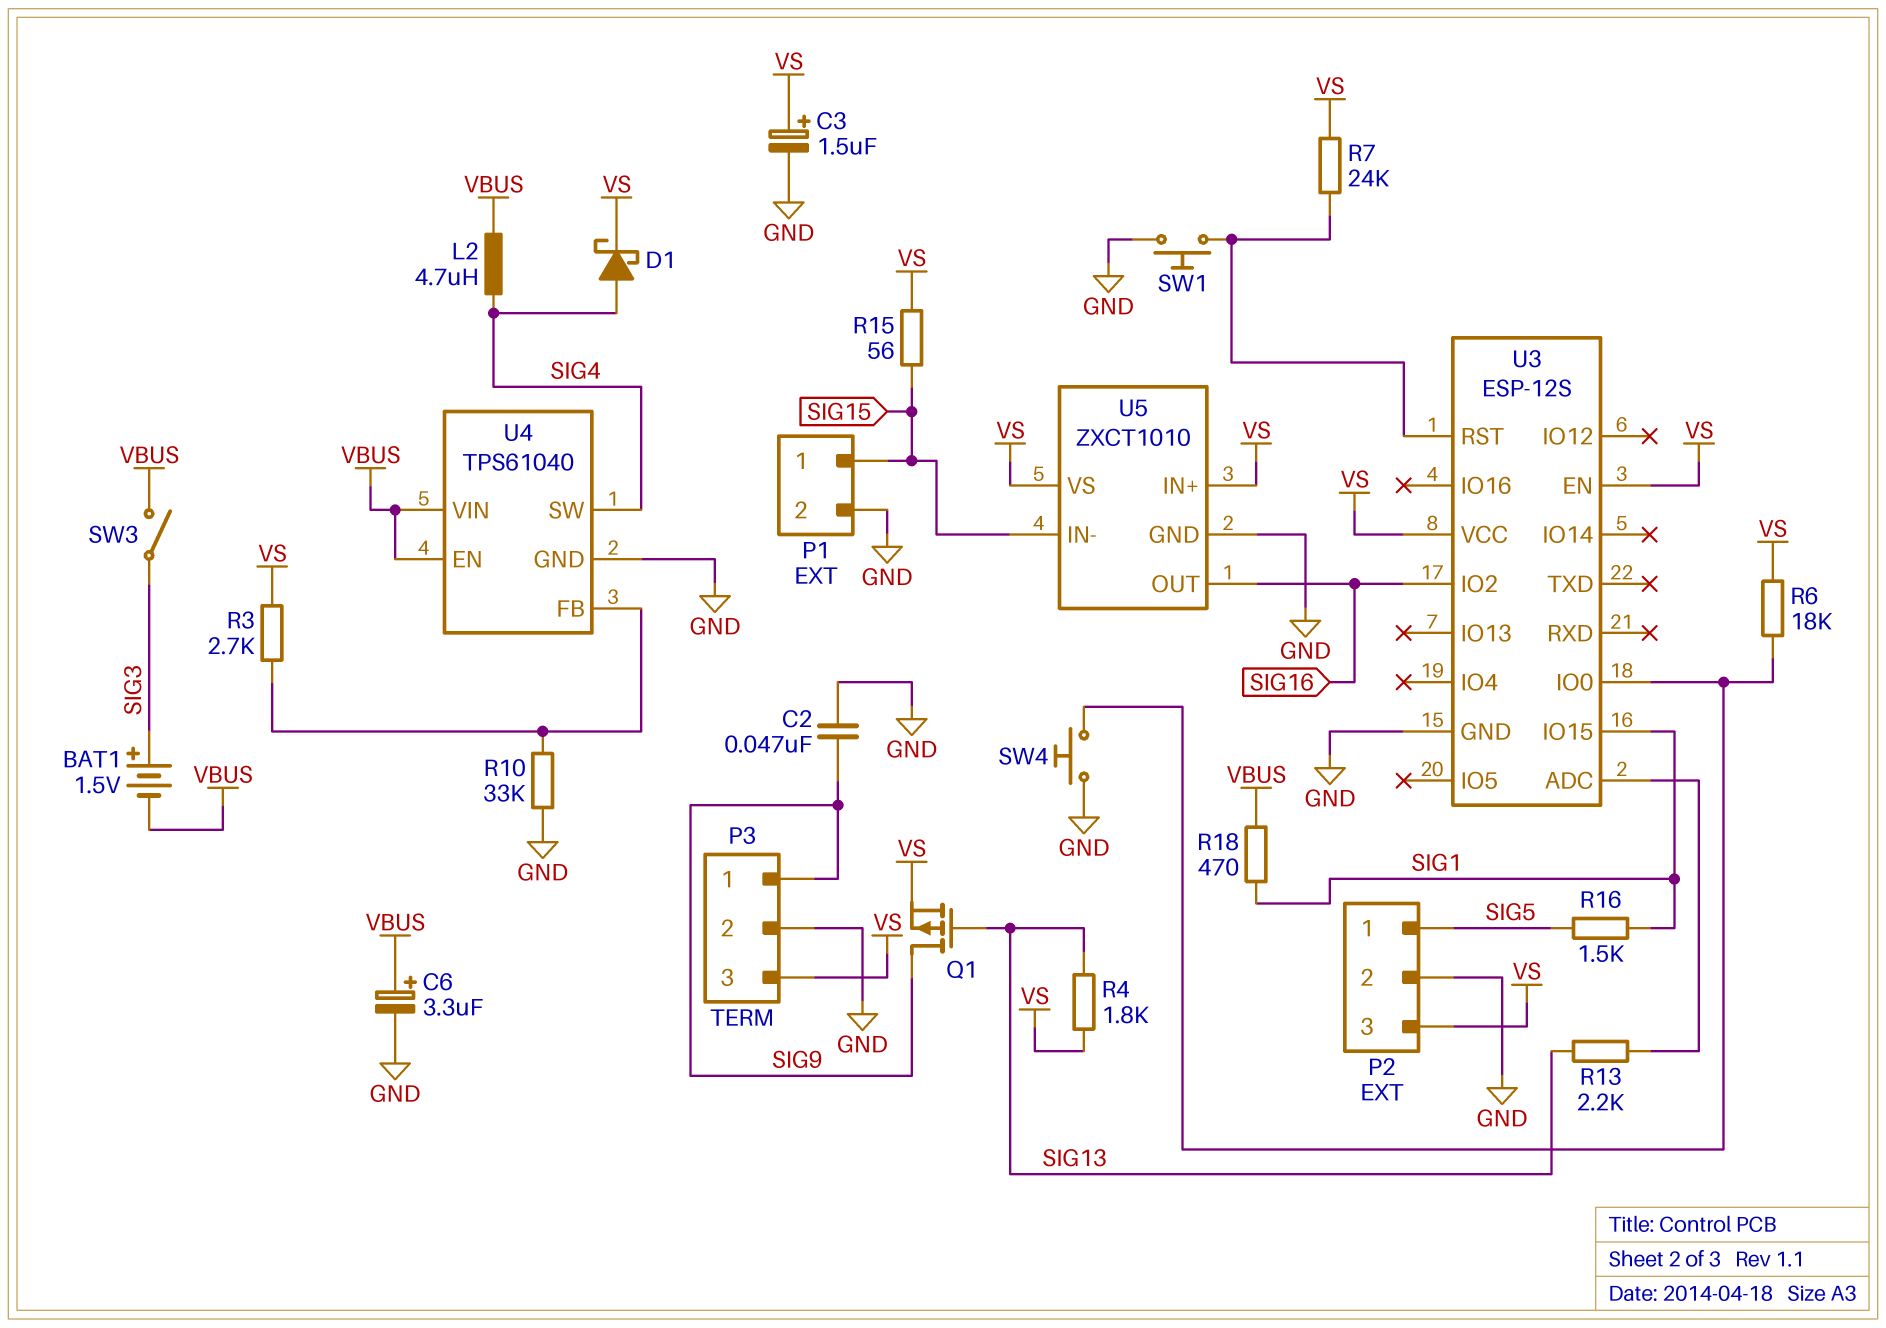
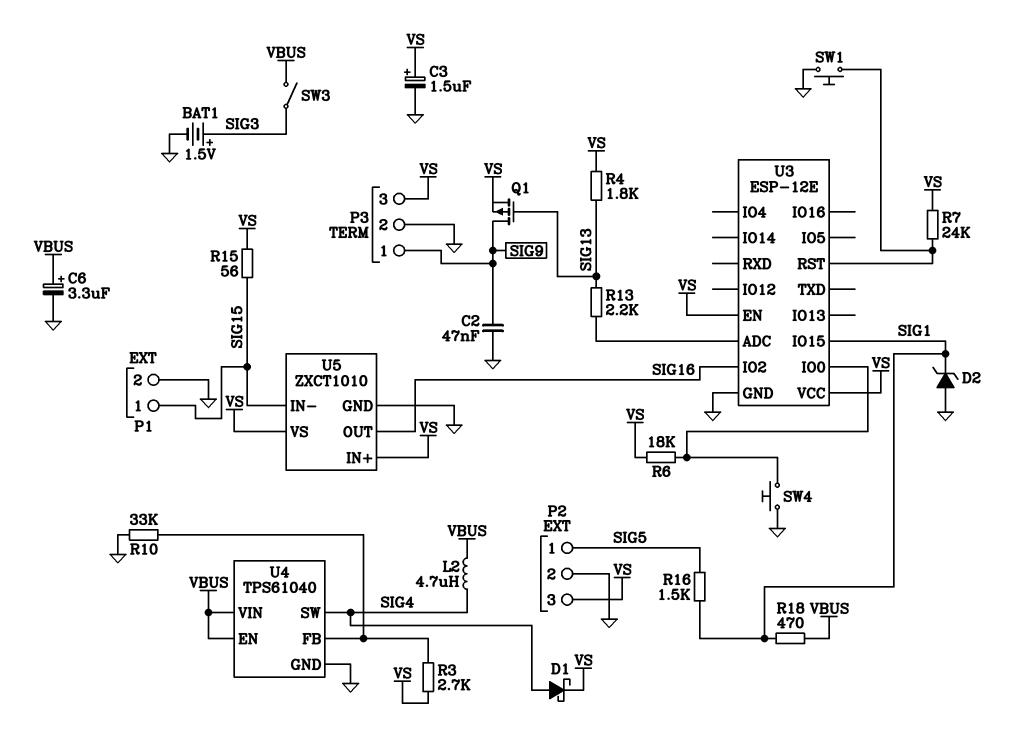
BAT1: 1.5V (plus SIG3, minus VBUS) -> 1.5V (plus SIG3, minus GND)
D2: none -> zener (A GND, K SIG1)
U3: ESP-12S -> ESP-12E

